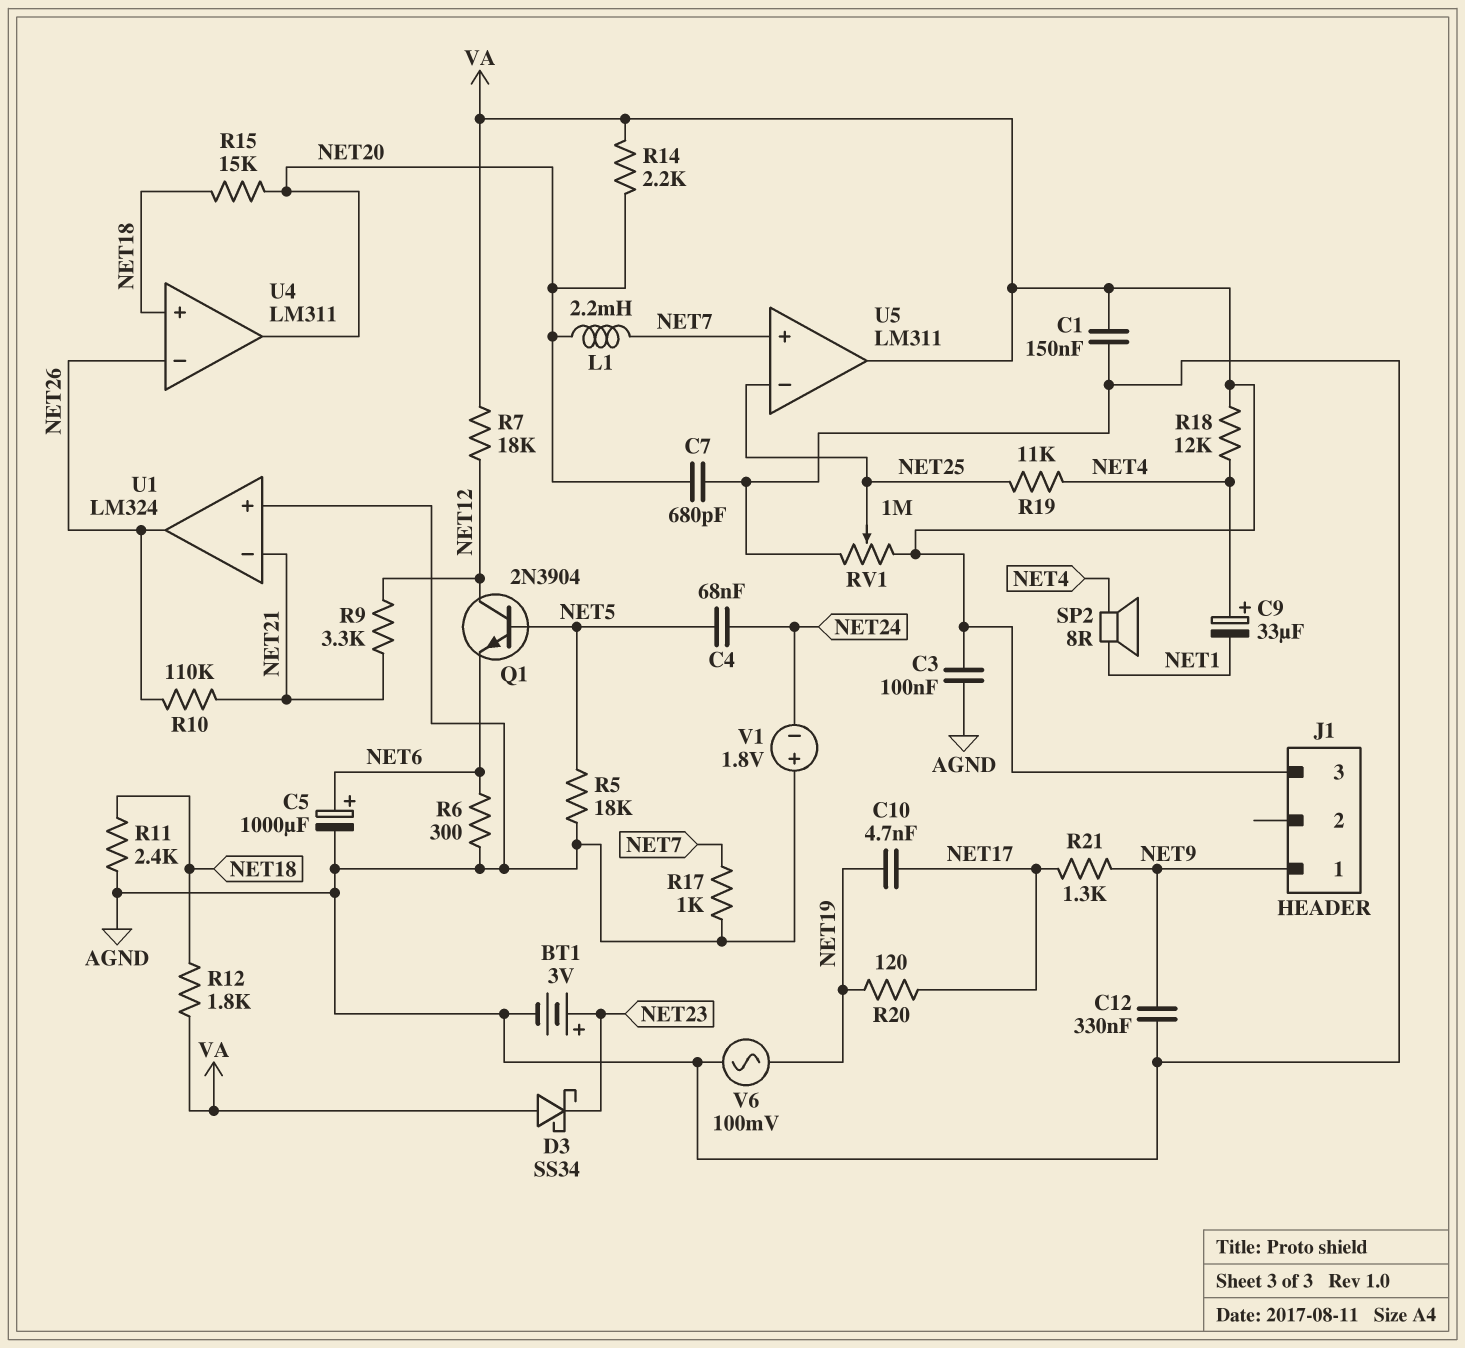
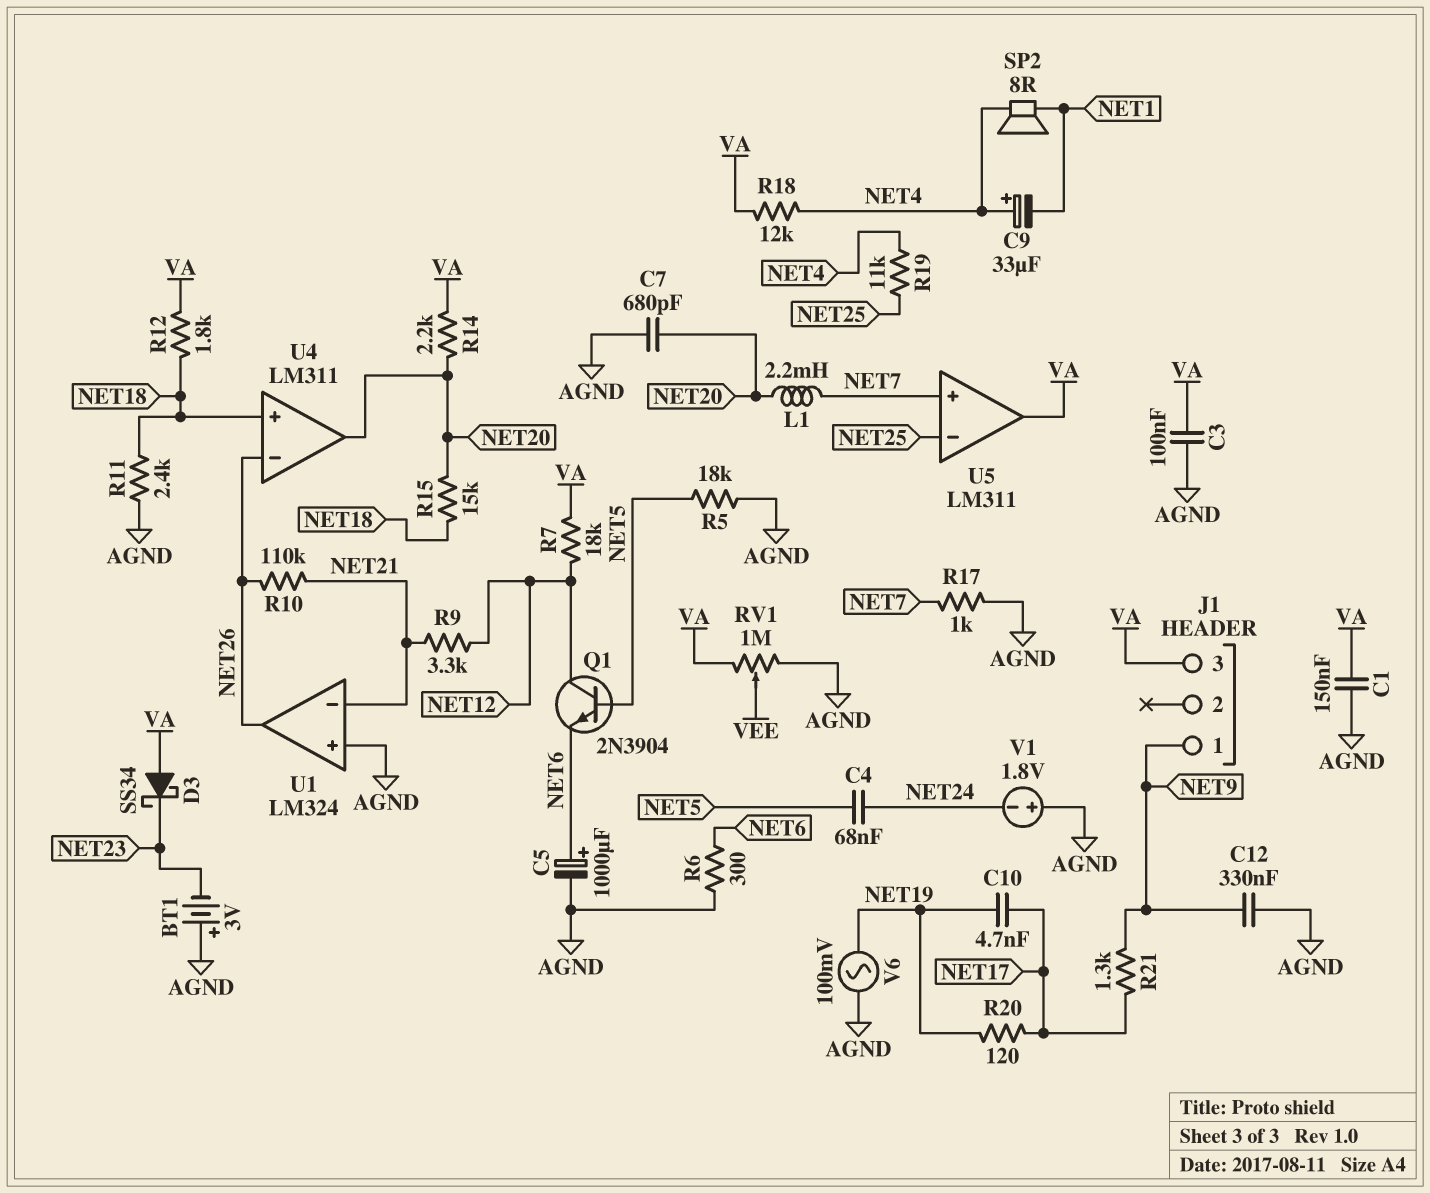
BT1: 3V (plus NET23, minus AGND) -> 3V (plus AGND, minus NET23)
RV1: 1M (AGND, VA, wiper NET25) -> 1M (AGND, VA, wiper VEE)

